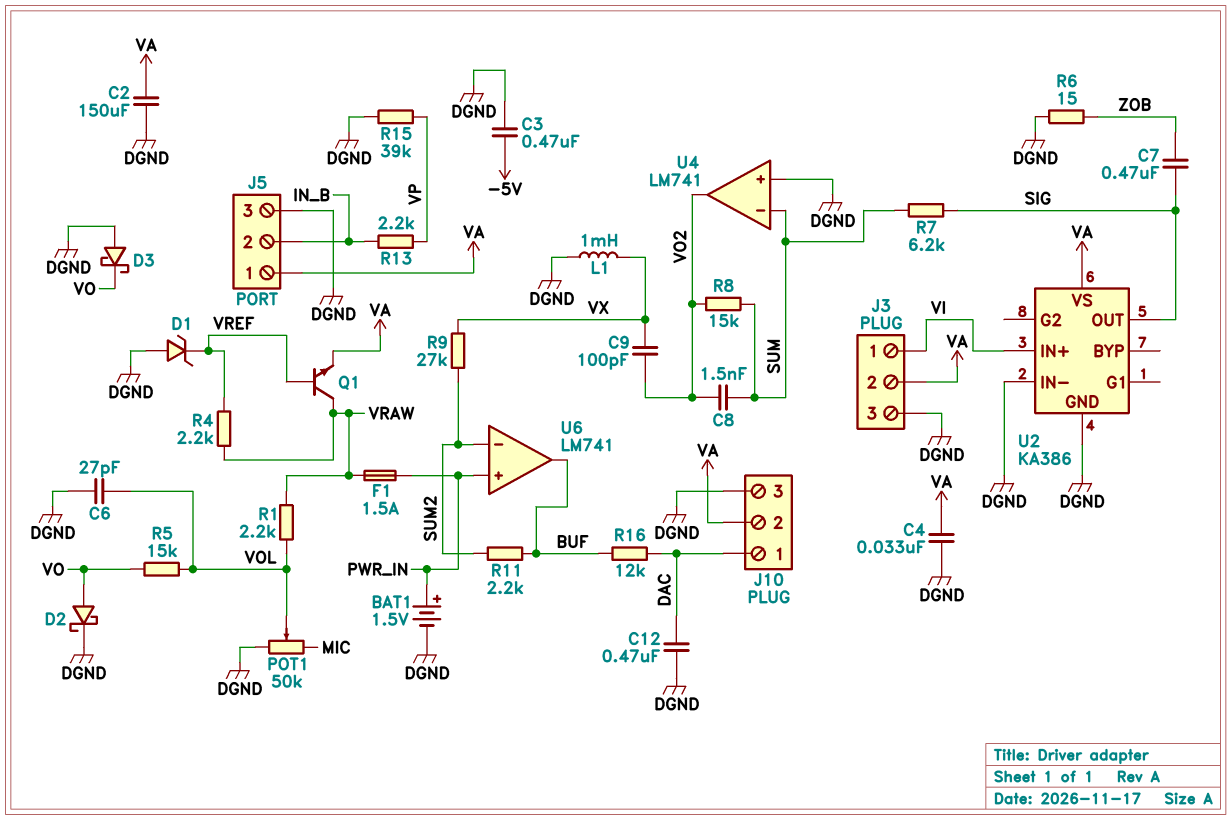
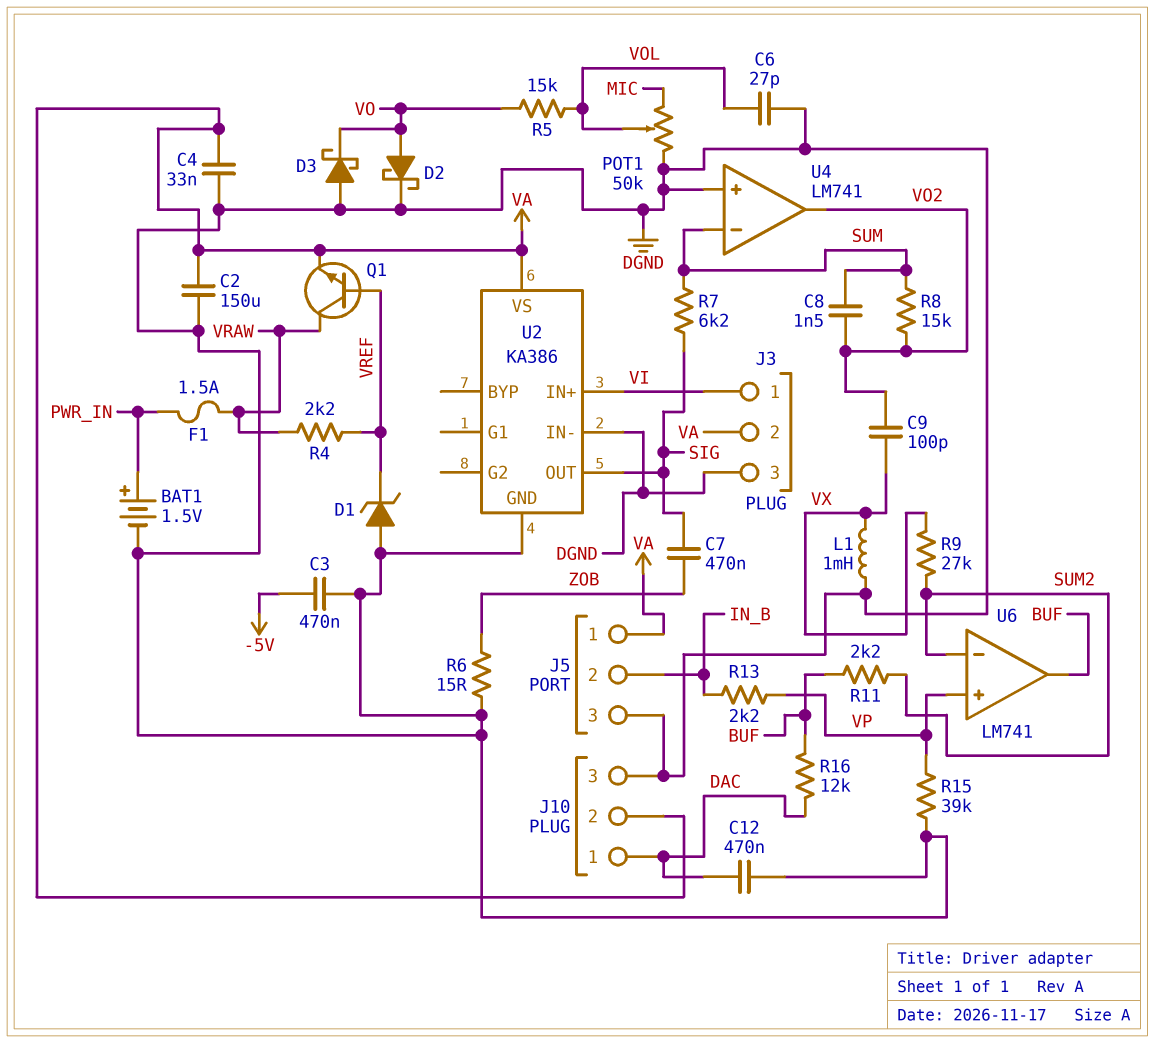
R1: 2.2k (VOL, VRAW) -> none
U6 pin in+: PWR_IN -> VP

